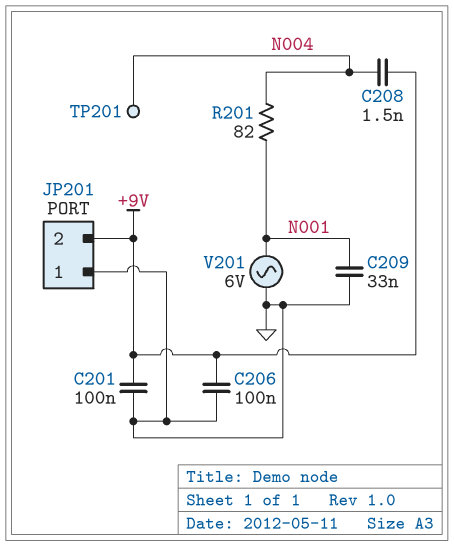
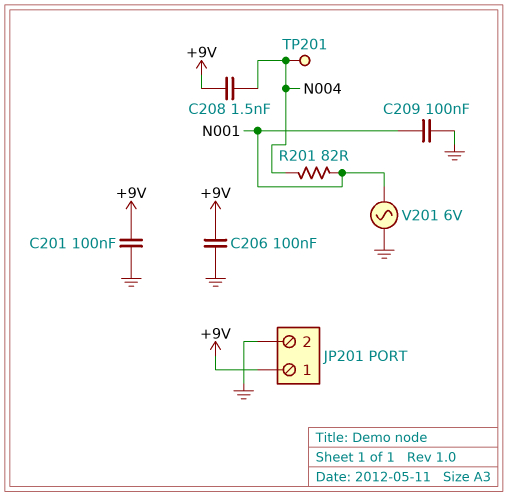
C209: 33nF (GND, N001) -> 100nF (GND, N001)
JP201 pin 1: GND -> +9V
JP201 pin 2: +9V -> GND

